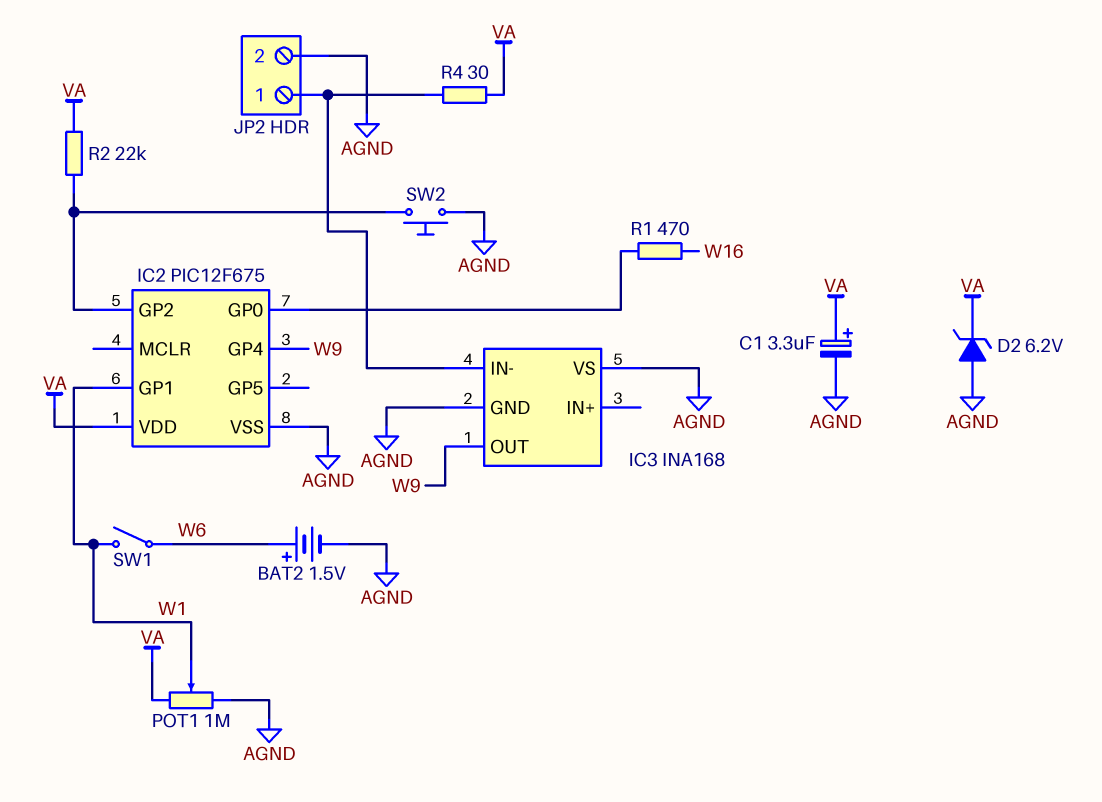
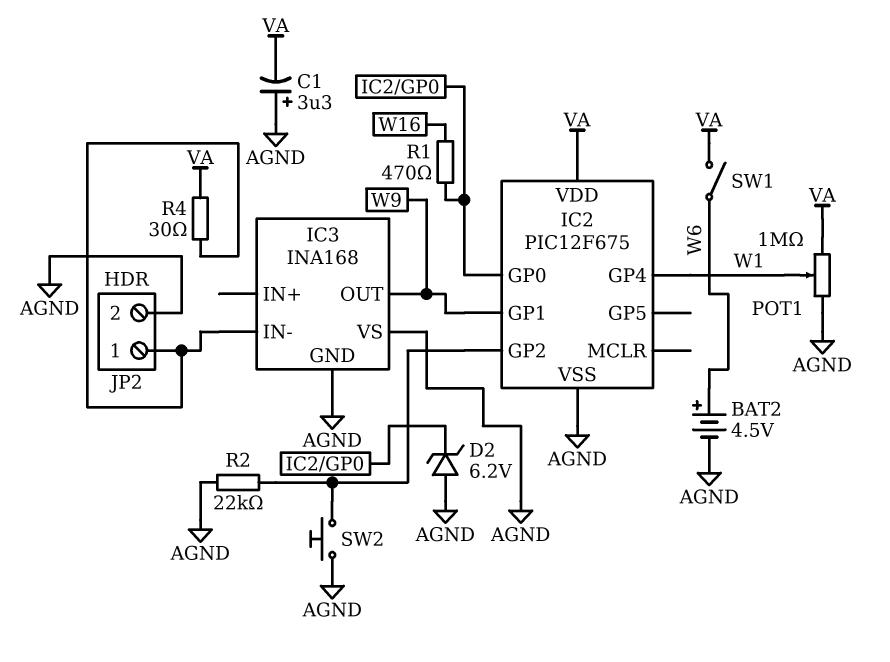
BAT2: 1.5V (plus W6, minus AGND) -> 4.5V (plus W6, minus AGND)
C1: 3.3uF (plus VA, minus AGND) -> 3.3uF (plus AGND, minus VA)
D2: zener 6.2V (A AGND, K VA) -> zener 6.2V (A AGND, K IC2/GP0)
IC2 pin GP1: W1 -> W9
IC2 pin GP4: W9 -> W1
R2: 22k (IC2/GP2, VA) -> 22k (AGND, IC2/GP2)
SW1: switch (W1, W6) -> switch (VA, W6)

